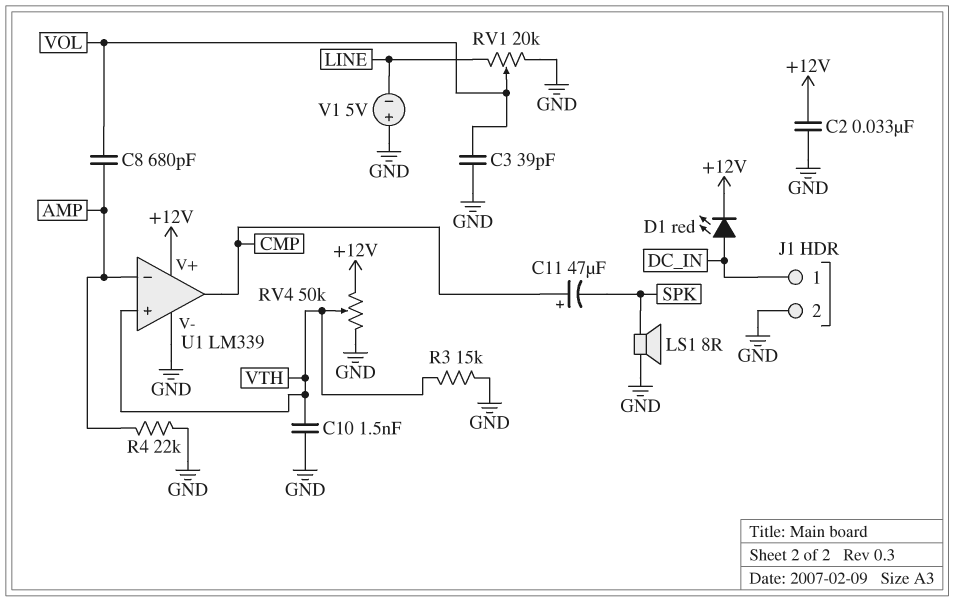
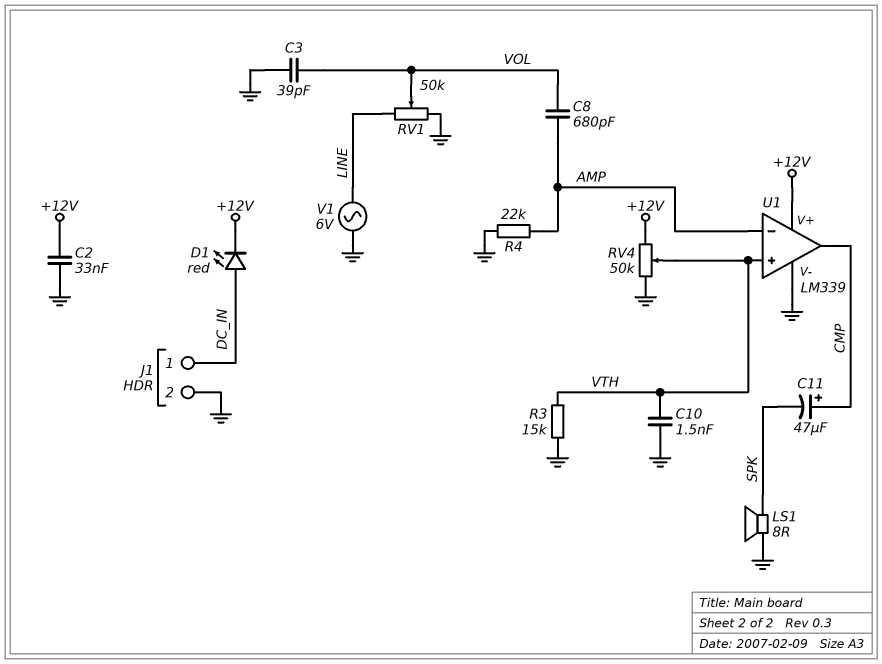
RV1: 20k (GND, LINE, wiper VOL) -> 50k (GND, LINE, wiper VOL)
V1: 5V (plus GND, minus LINE) -> AC 6V (GND, LINE)

